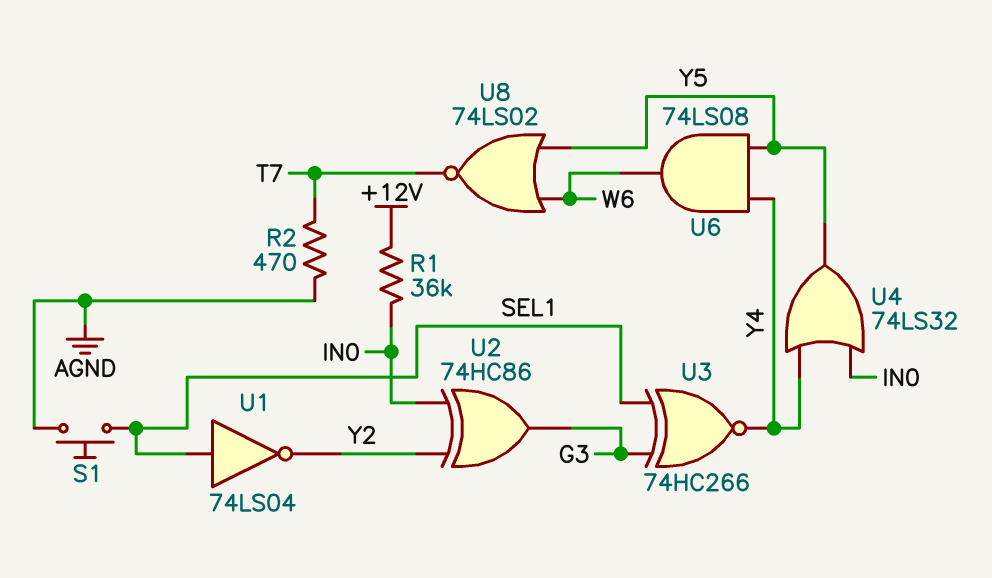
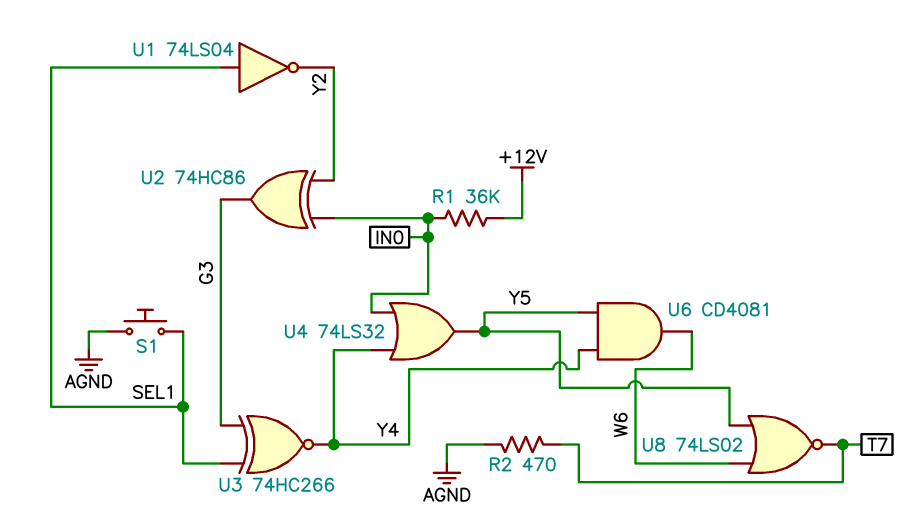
U6: AND 74LS08 (in Y4, in Y5, out W6) -> AND CD4081 (in Y4, in Y5, out W6)

